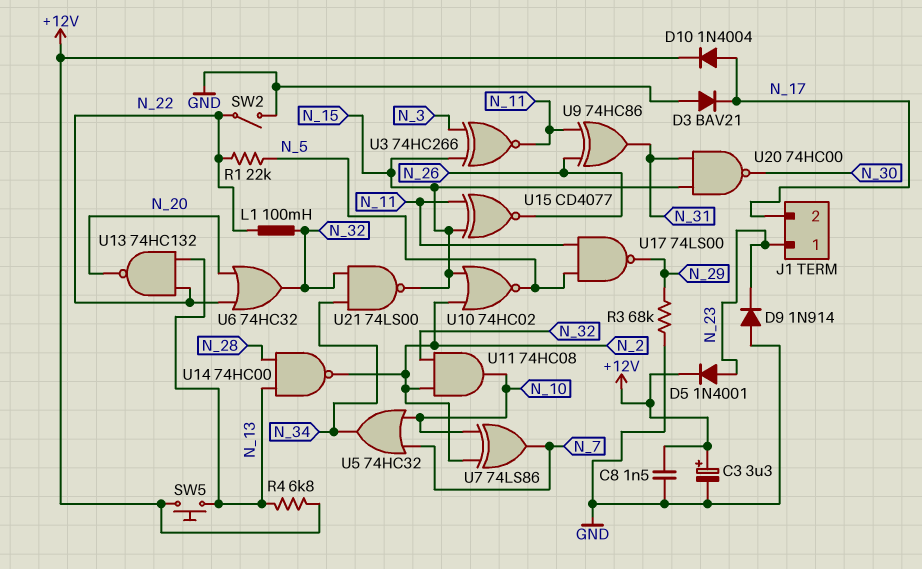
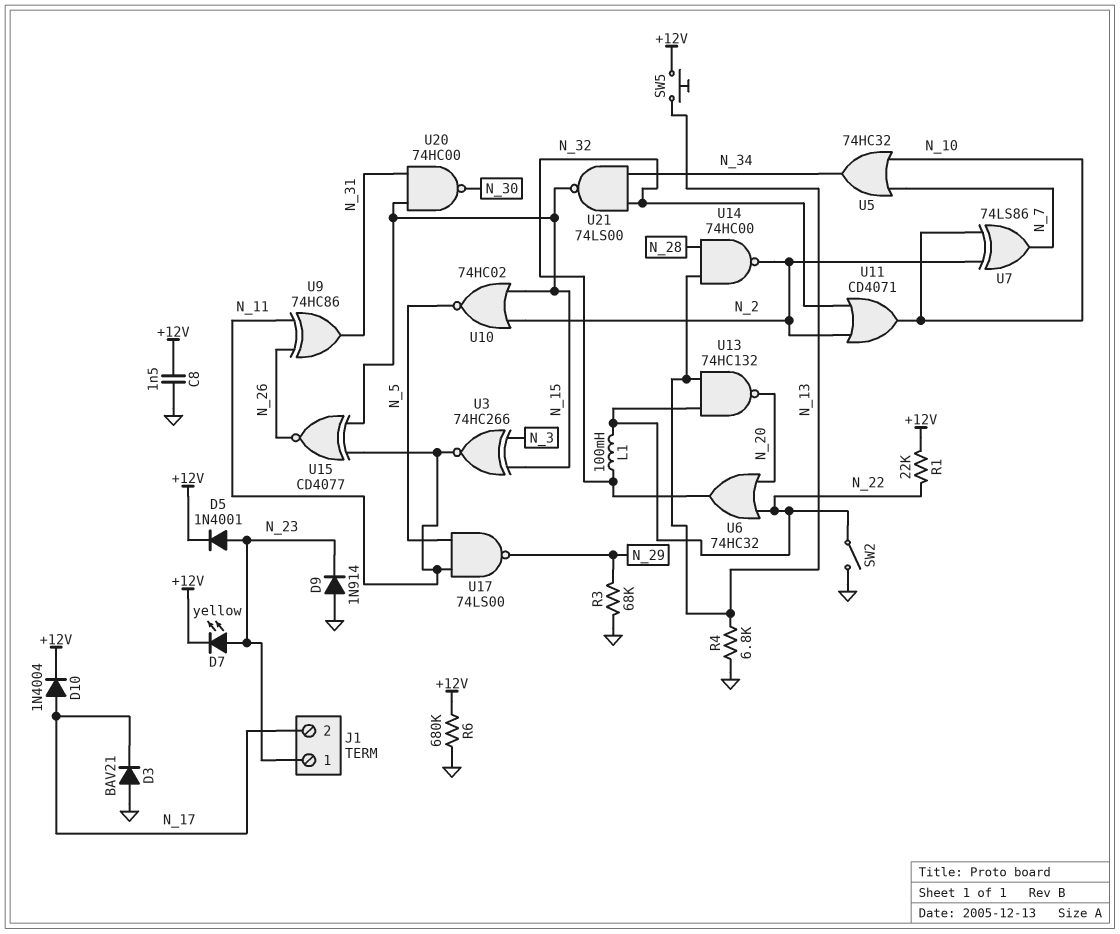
C3: 3.3uF (plus +12V, minus GND) -> none
D7: none -> LED yellow (A N_23, K +12V)
R1: 22k (N_5, N_22) -> 22k (+12V, N_22)
R4: 6.8k (+12V, N_13) -> 6.8k (GND, N_13)
R6: none -> 680k (+12V, GND)
U11: AND 74HC08 (in N_2, in N_32, out N_10) -> OR CD4071 (in N_2, in N_32, out N_10)

